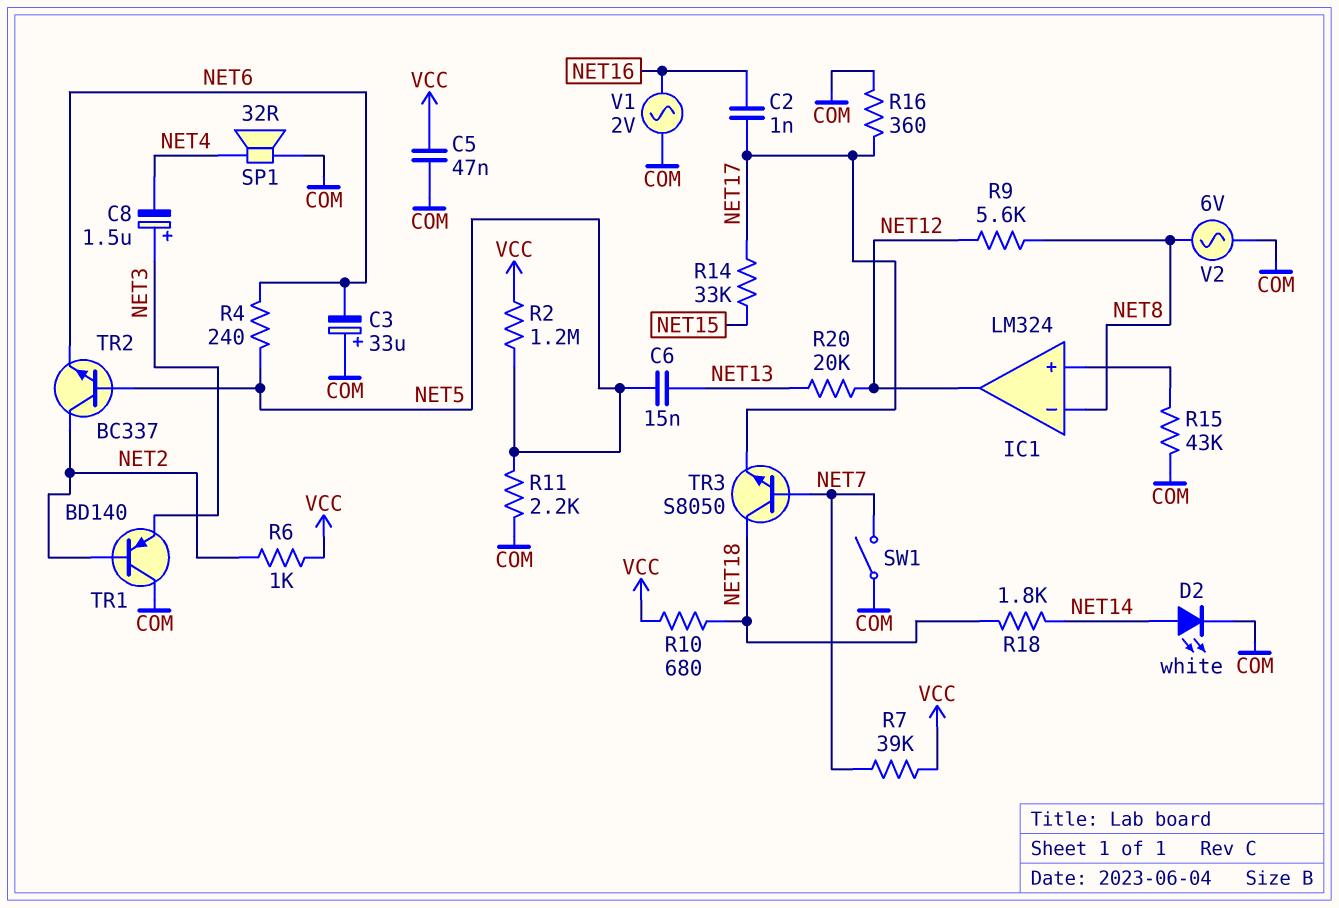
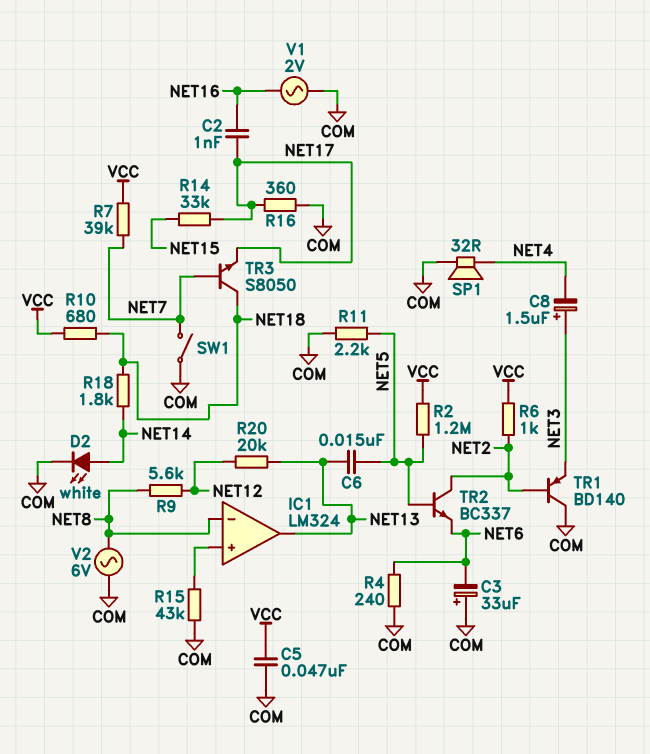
IC1 pin out: NET12 -> NET13
R4: 240 (NET5, NET6) -> 240 (COM, NET6)

